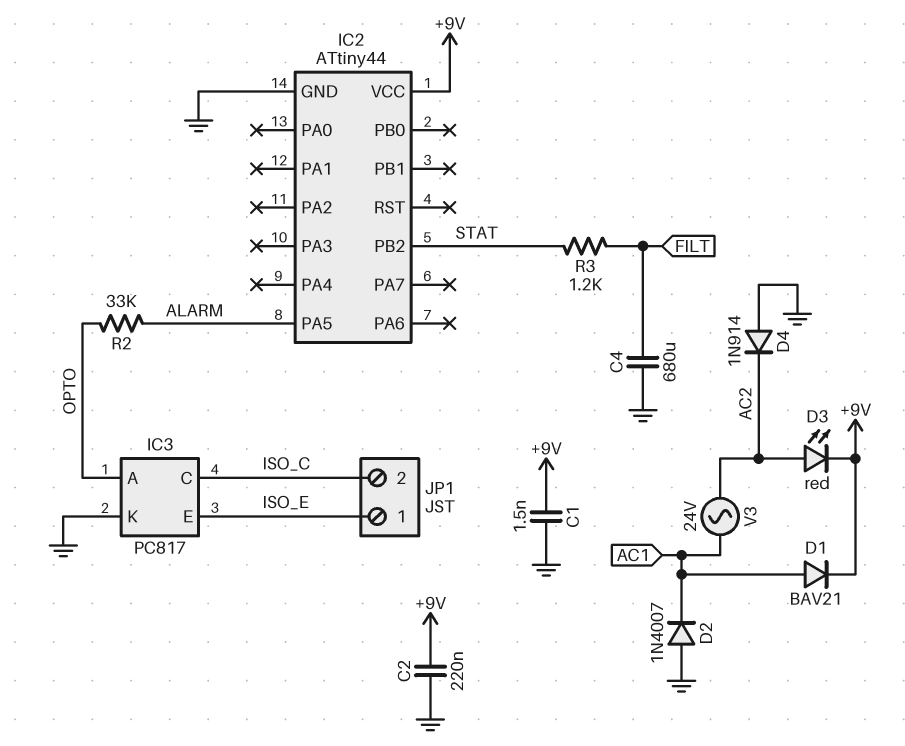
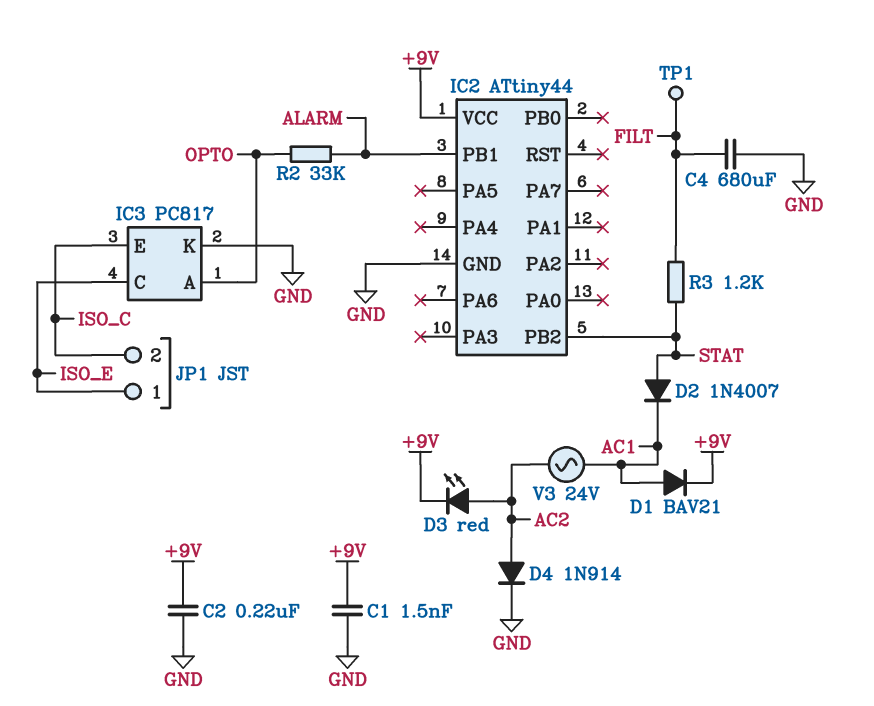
D2: diode 1N4007 (A GND, K AC1) -> diode 1N4007 (A STAT, K AC1)
D4: diode 1N914 (A GND, K AC2) -> diode 1N914 (A AC2, K GND)
IC2 pin PA5: ALARM -> none
IC2 pin PB1: none -> ALARM
IC3 pin C: ISO_C -> ISO_E
IC3 pin E: ISO_E -> ISO_C
TP1: none -> test point (FILT)

